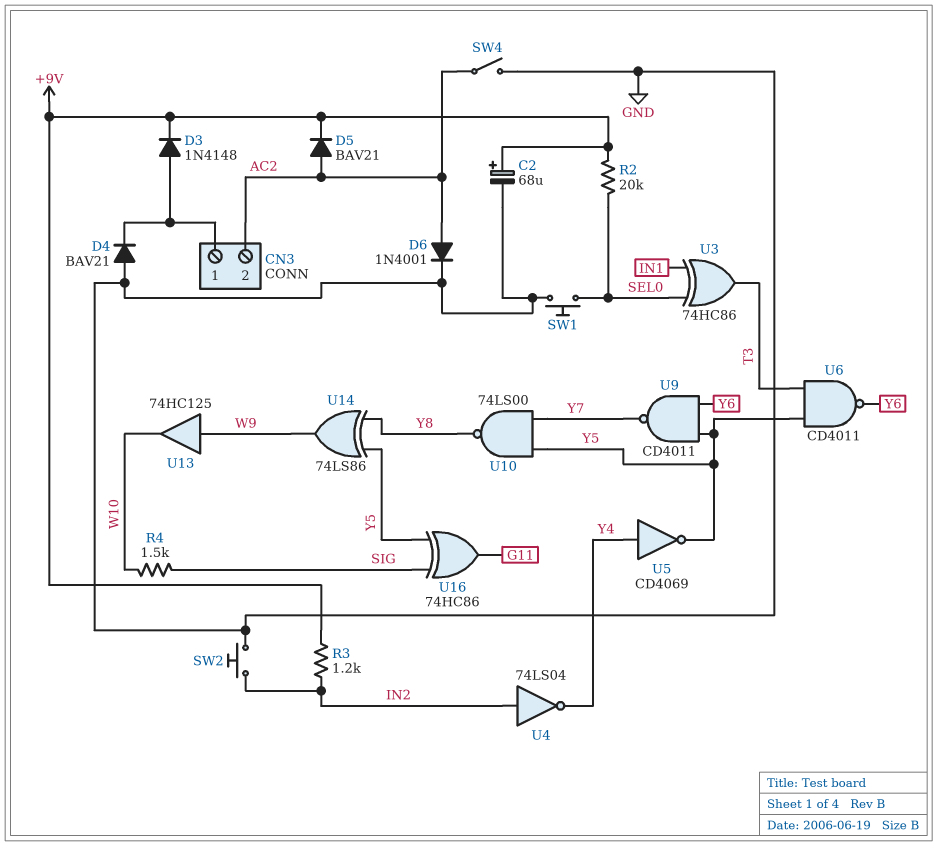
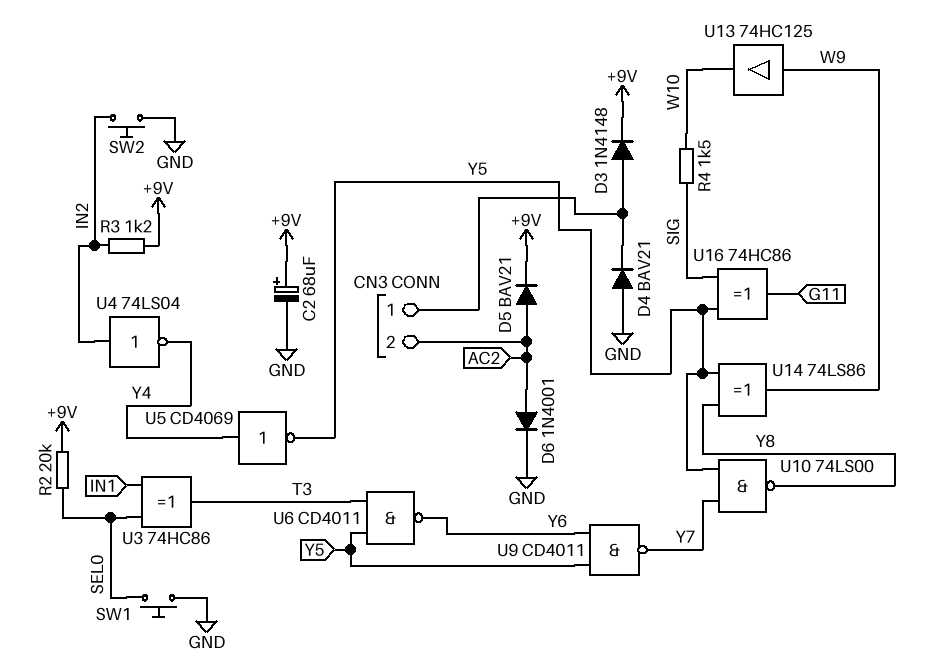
SW4: switch (AC2, GND) -> none

